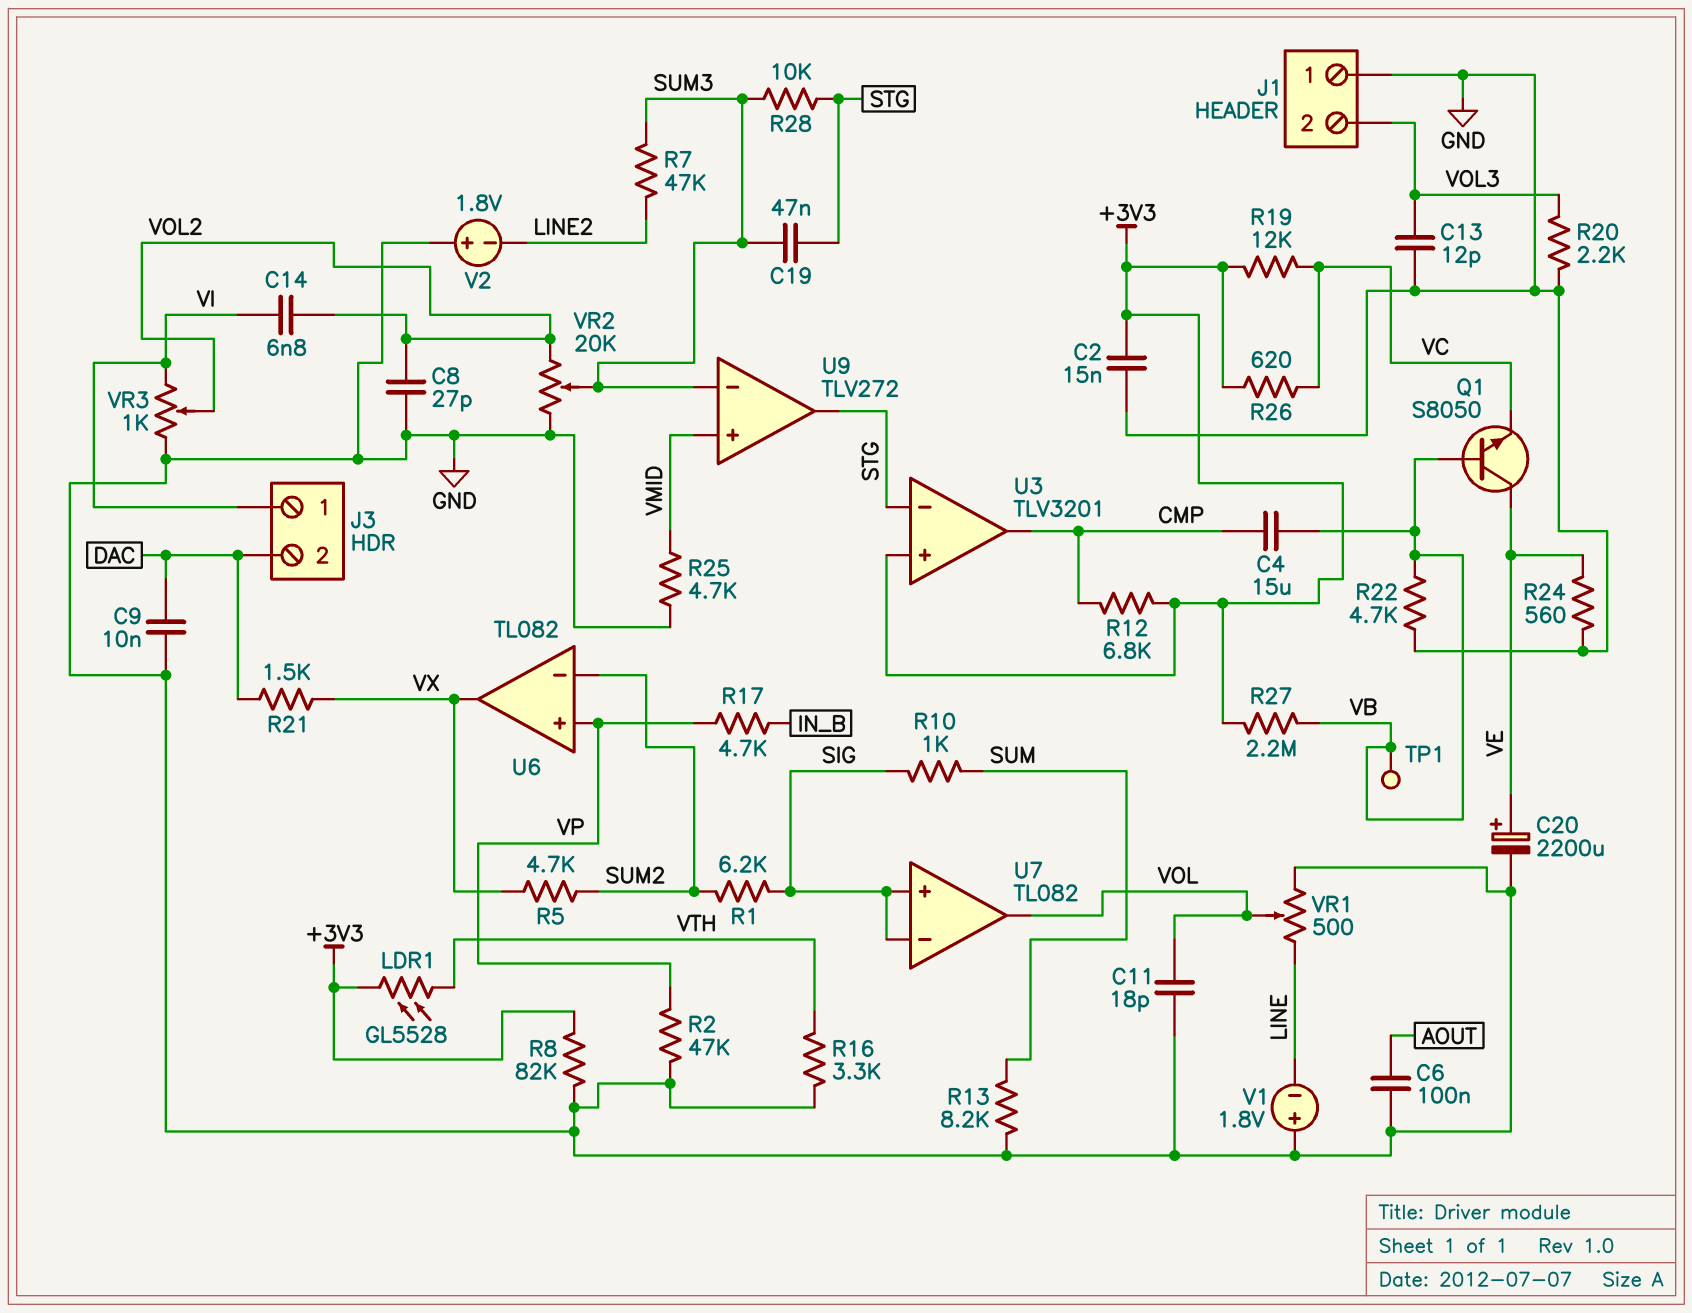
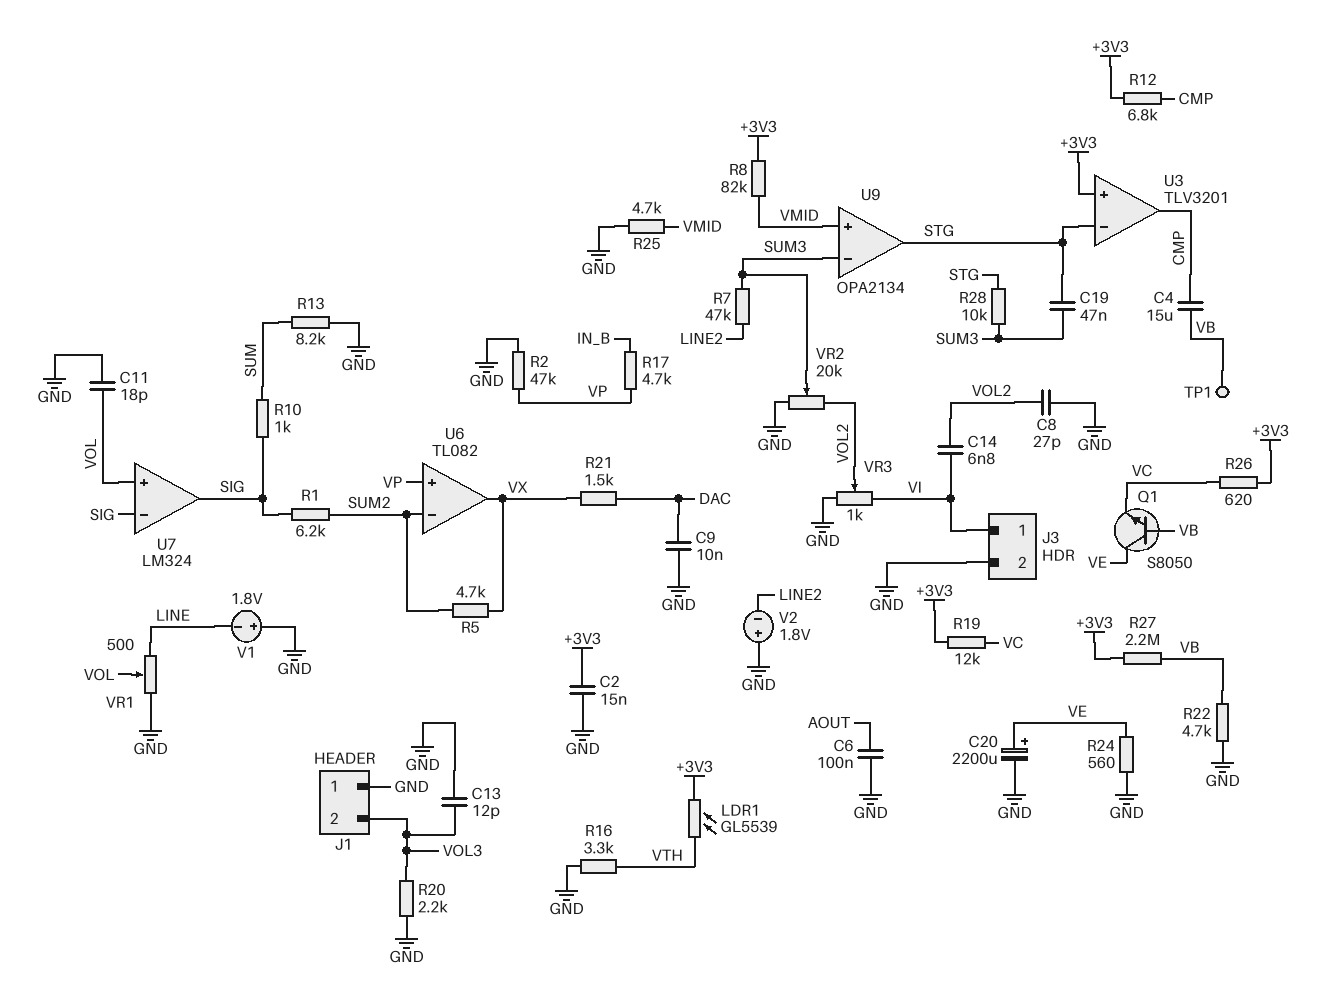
J3 pin 2: DAC -> GND
LDR1: GL5528 (+3V3, VTH) -> GL5539 (+3V3, VTH)
R8: 82k (+3V3, GND) -> 82k (+3V3, VMID)
U7: TL082 -> LM324
U7 pin in+: SIG -> VOL
U7 pin out: VOL -> SIG
U9: TLV272 -> OPA2134

